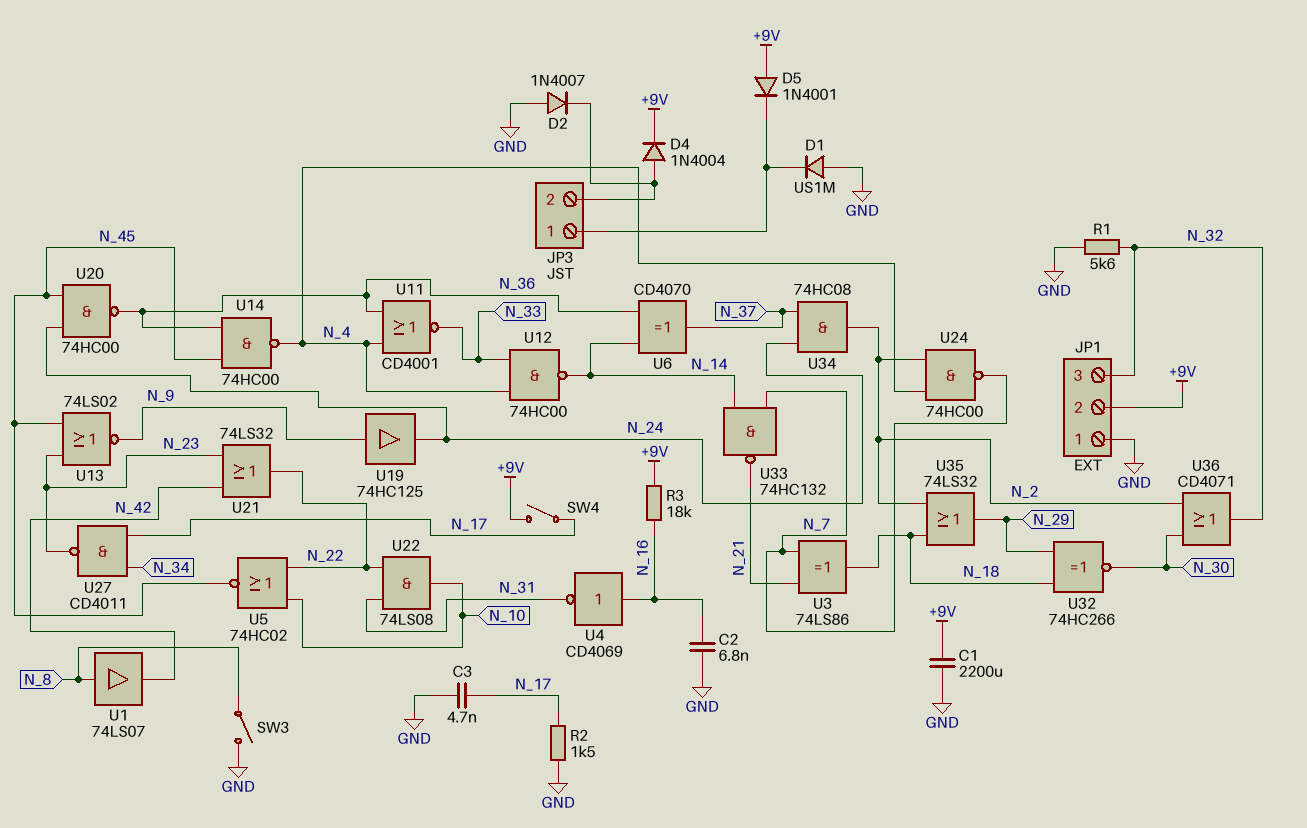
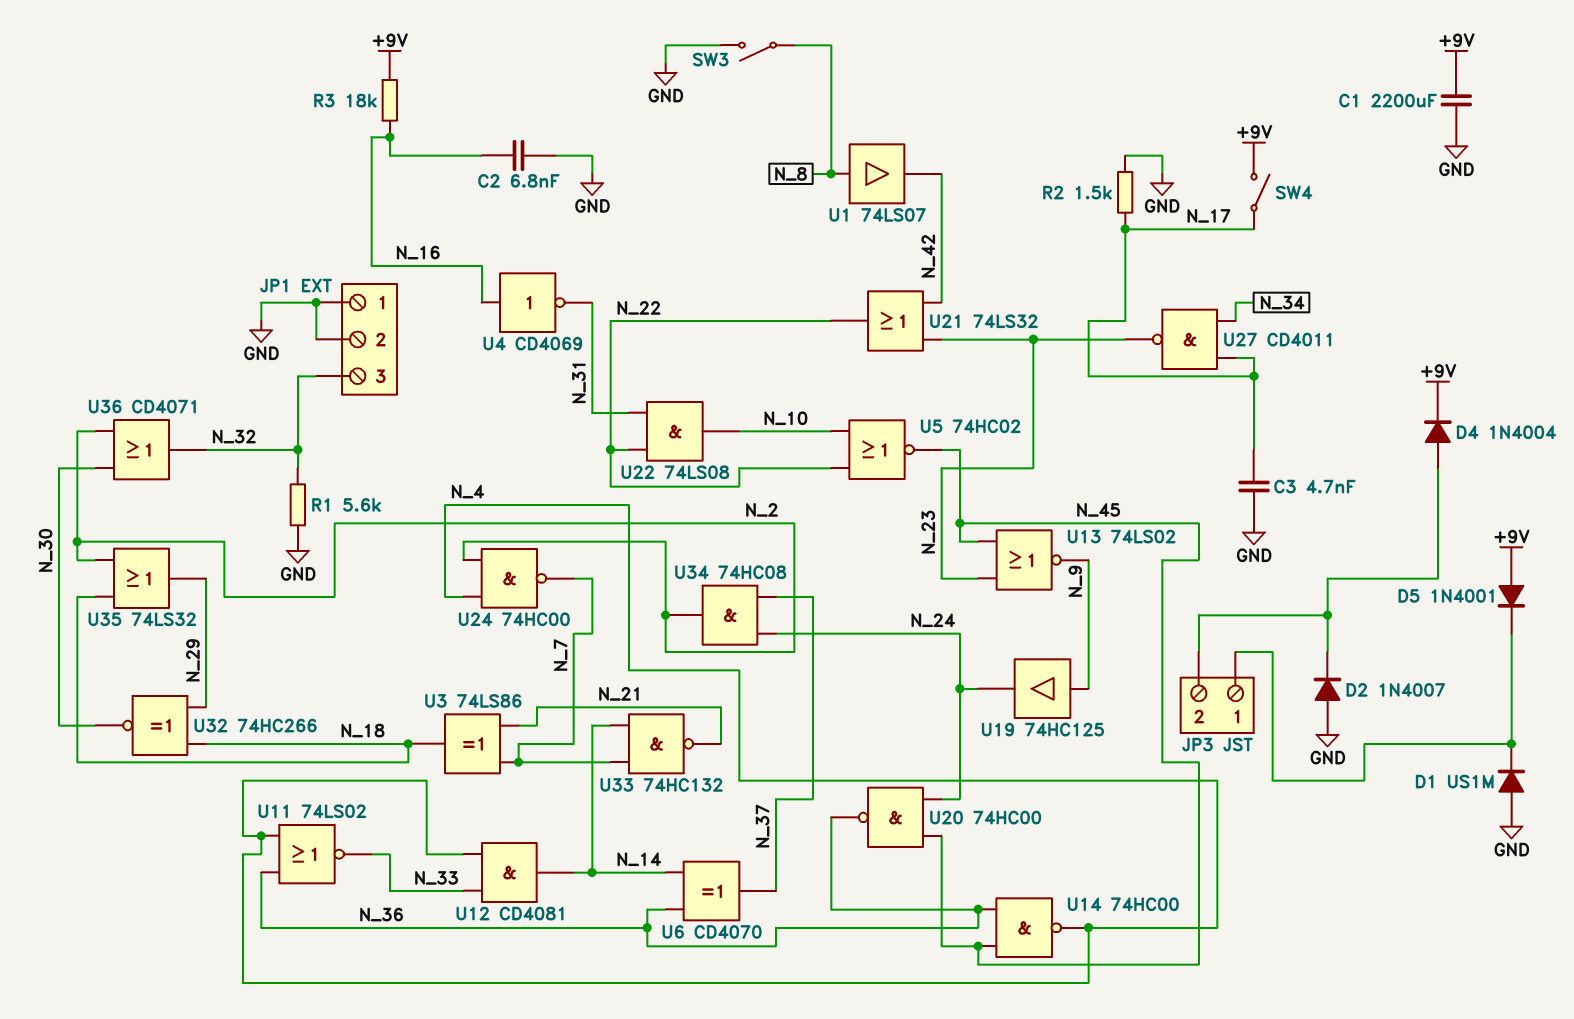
JP1 pin 2: +9V -> GND
U11: NOR CD4001 (in N_4, in N_36, out N_33) -> NOR 74LS02 (in N_4, in N_36, out N_33)
U12: NAND 74HC00 (in N_4, in N_33, out N_14) -> AND CD4081 (in N_4, in N_33, out N_14)

